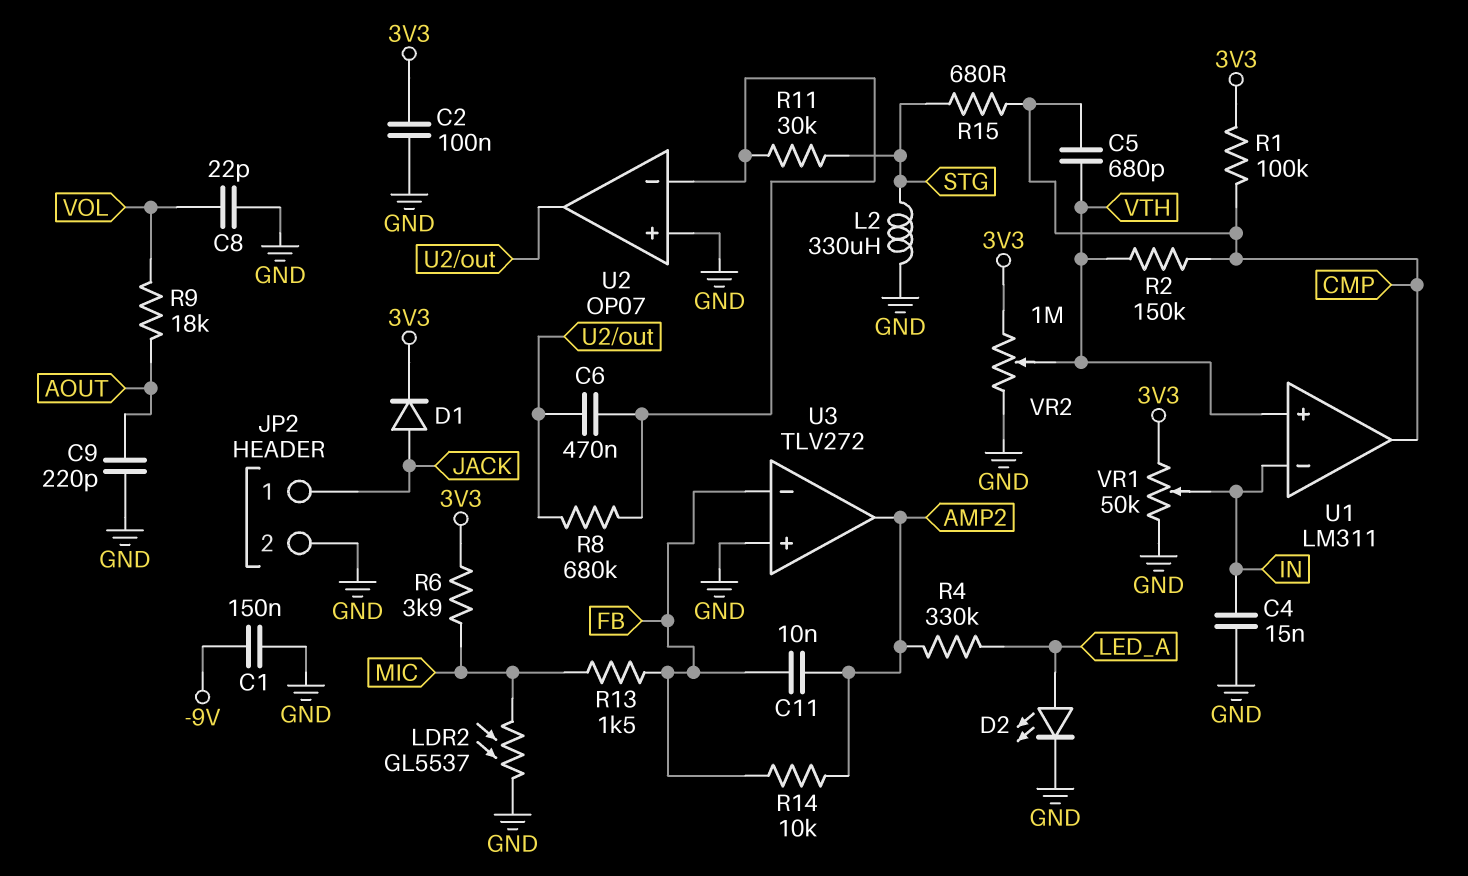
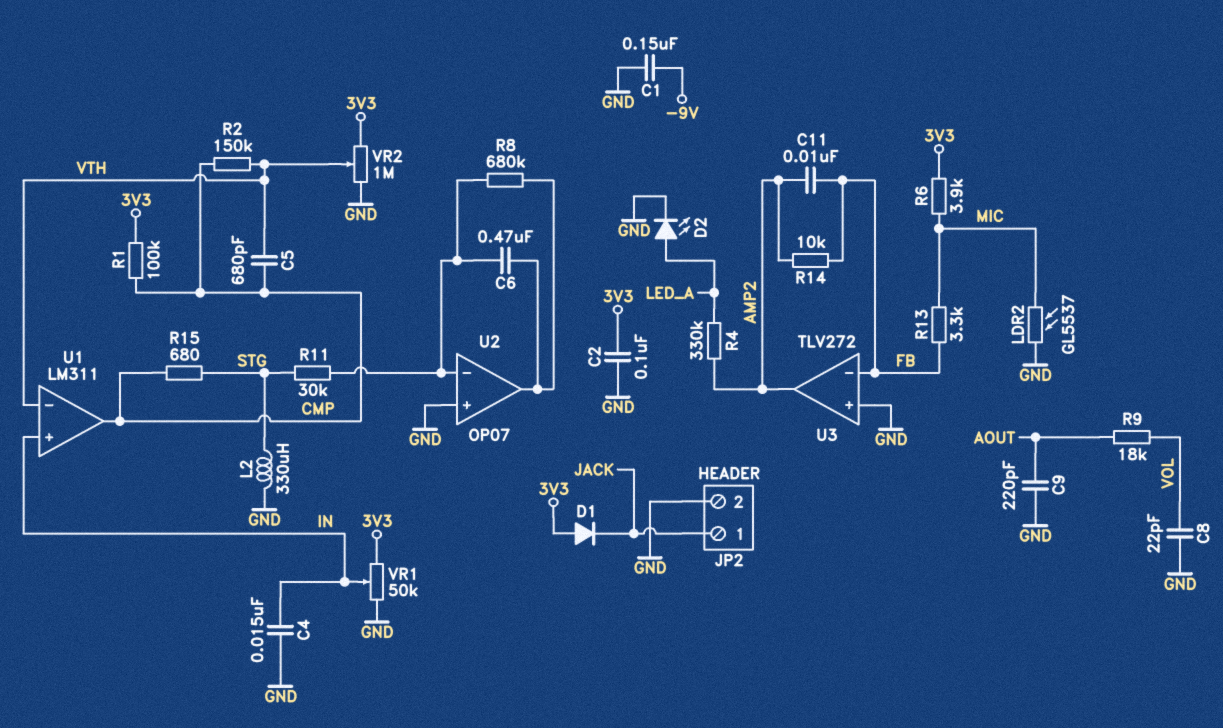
D1: diode (A JACK, K 3V3) -> diode (A 3V3, K JACK)
R13: 1.5k (FB, MIC) -> 3.3k (FB, MIC)
U1 pin in+: VTH -> IN
U1 pin in-: IN -> VTH

